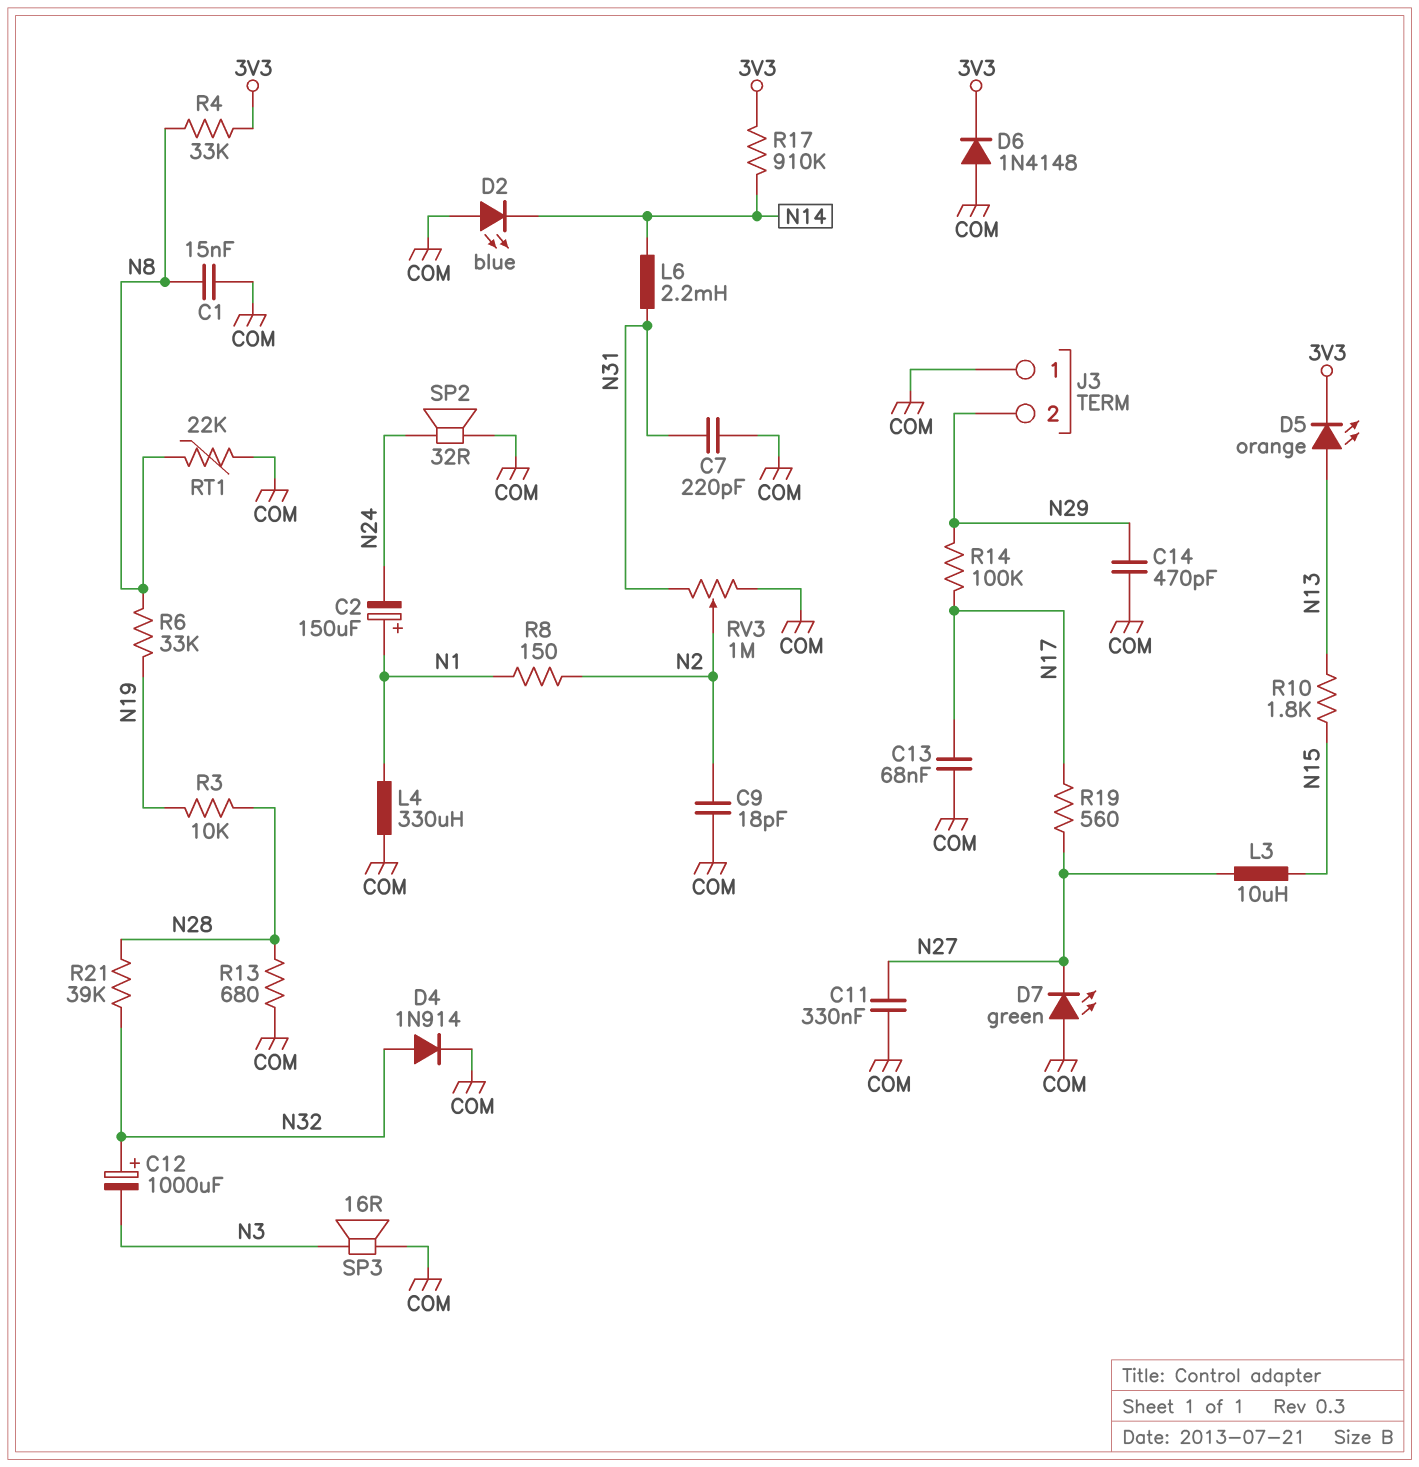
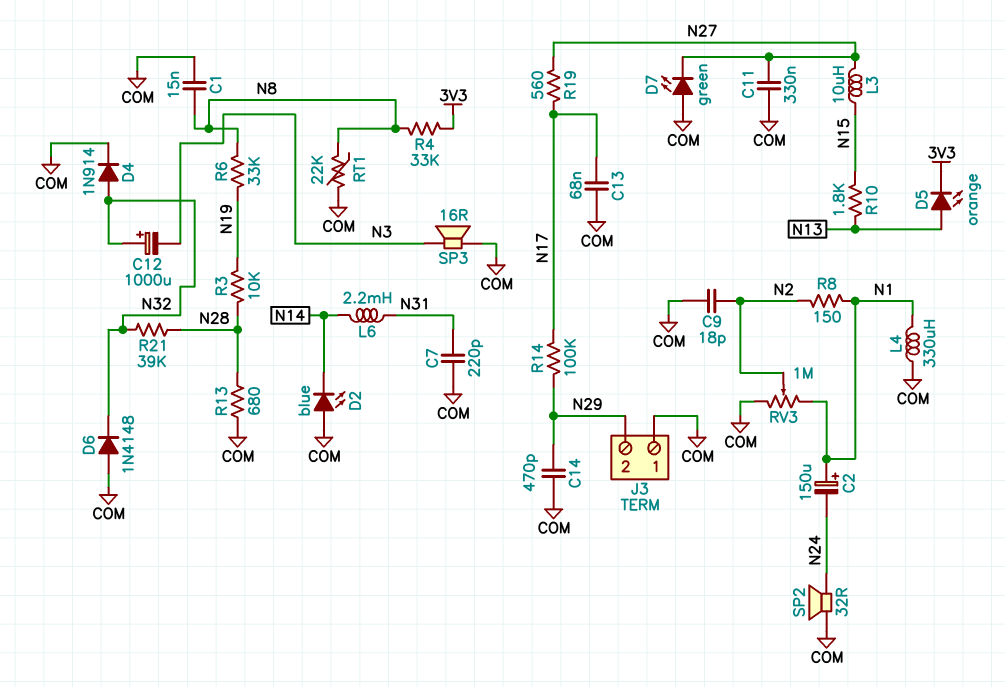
D6: diode 1N4148 (A COM, K 3V3) -> diode 1N4148 (A COM, K N32)
R17: 910k (3V3, N14) -> none
RV3: 1M (COM, N31, wiper N2) -> 1M (COM, N1, wiper N2)

